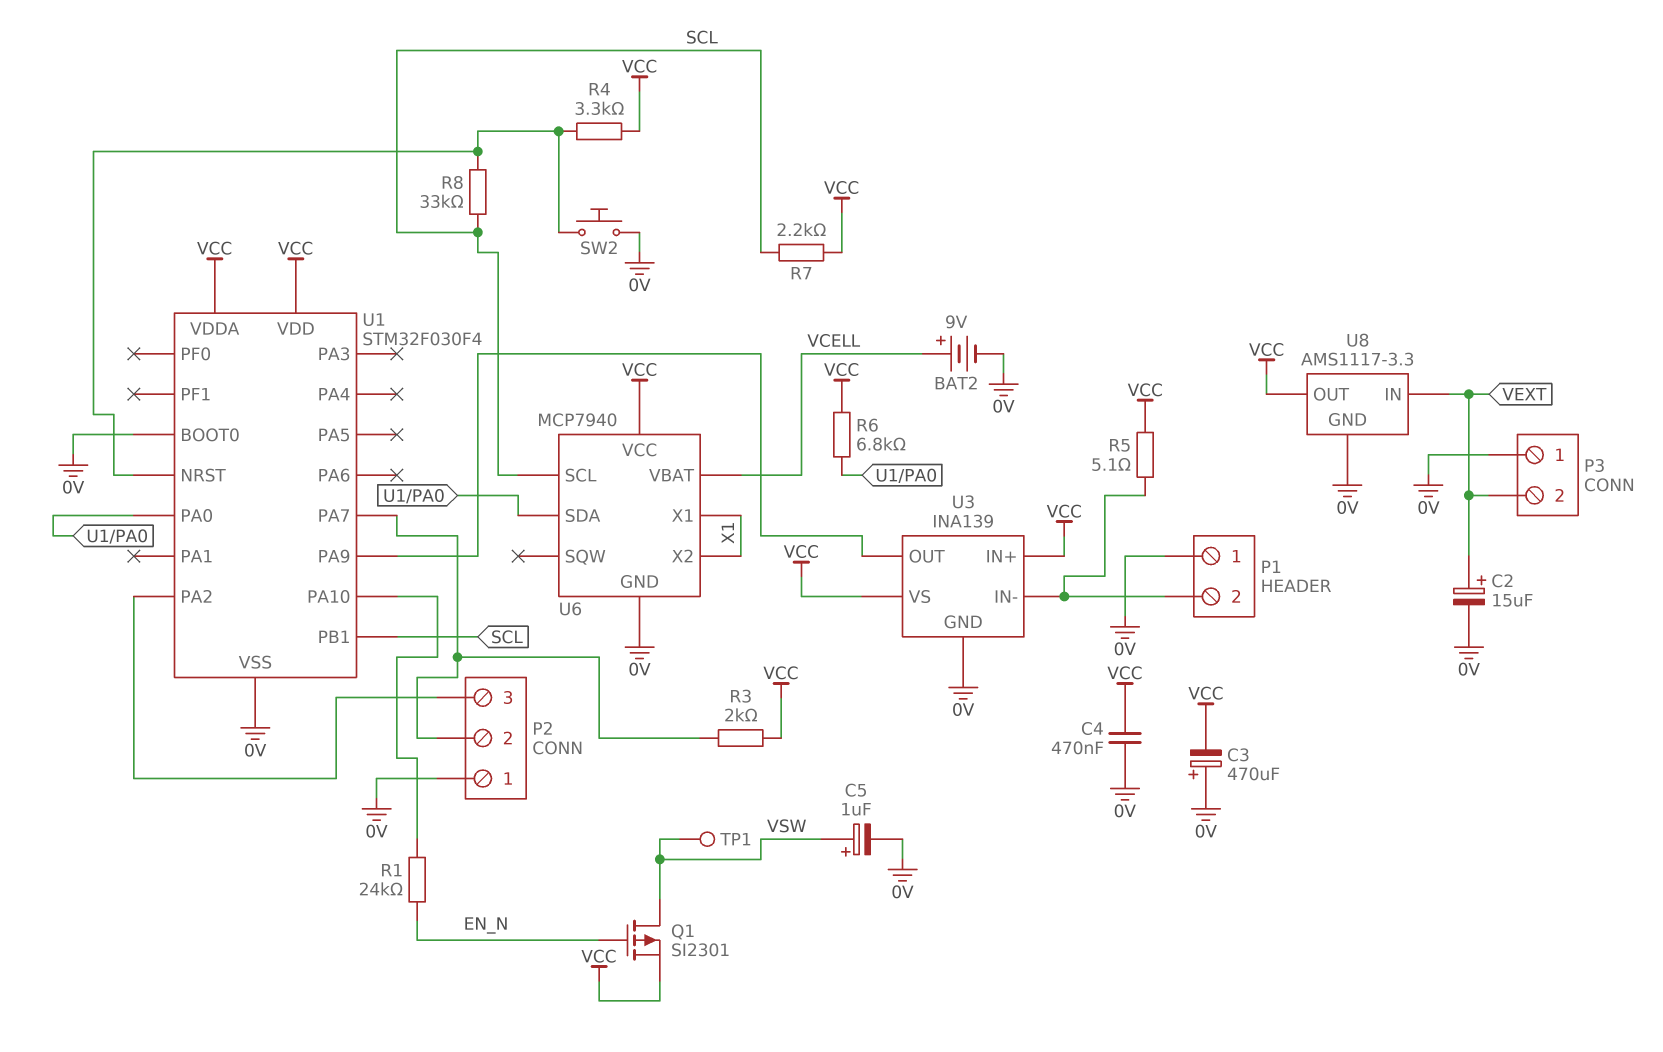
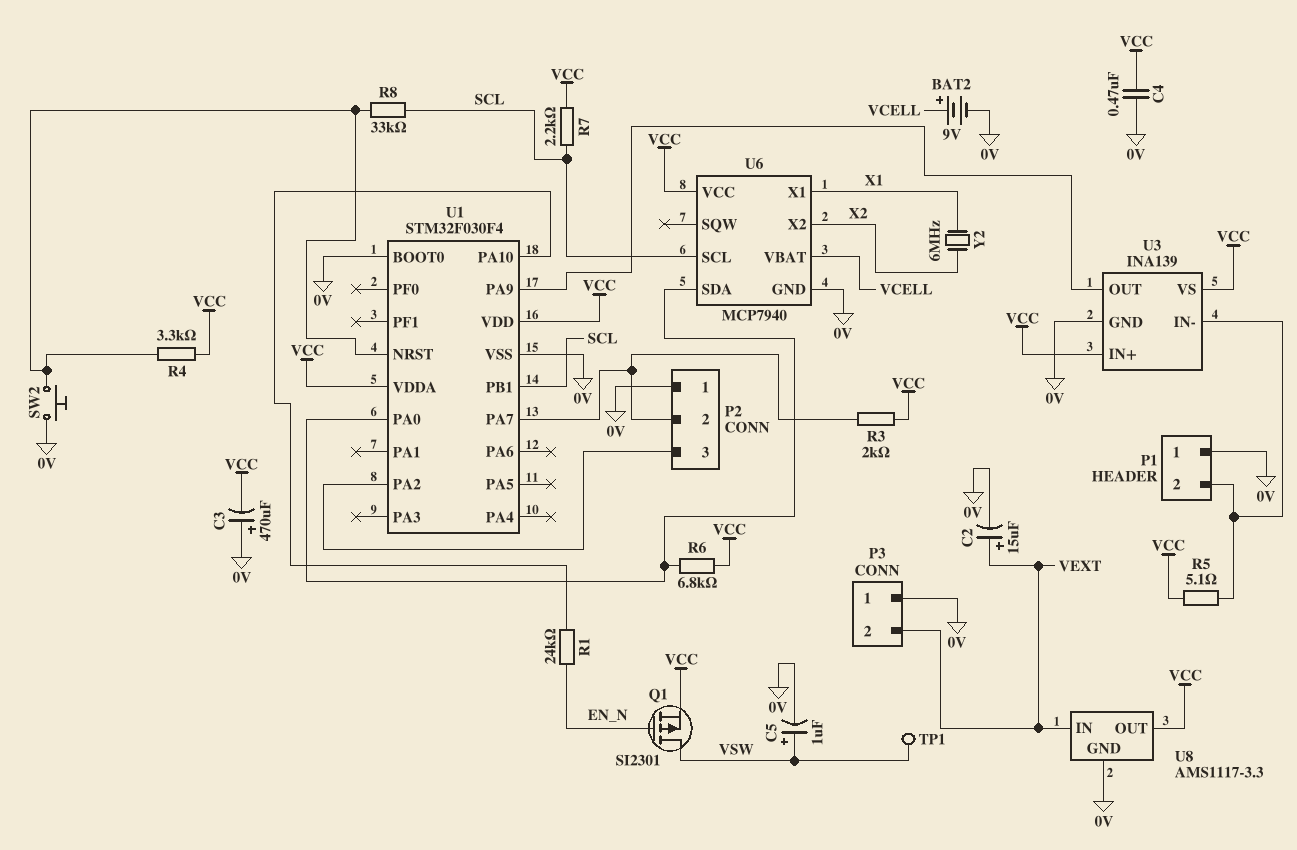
U6 pin X2: X1 -> X2
Y2: none -> 6MHz (X1, X2)

